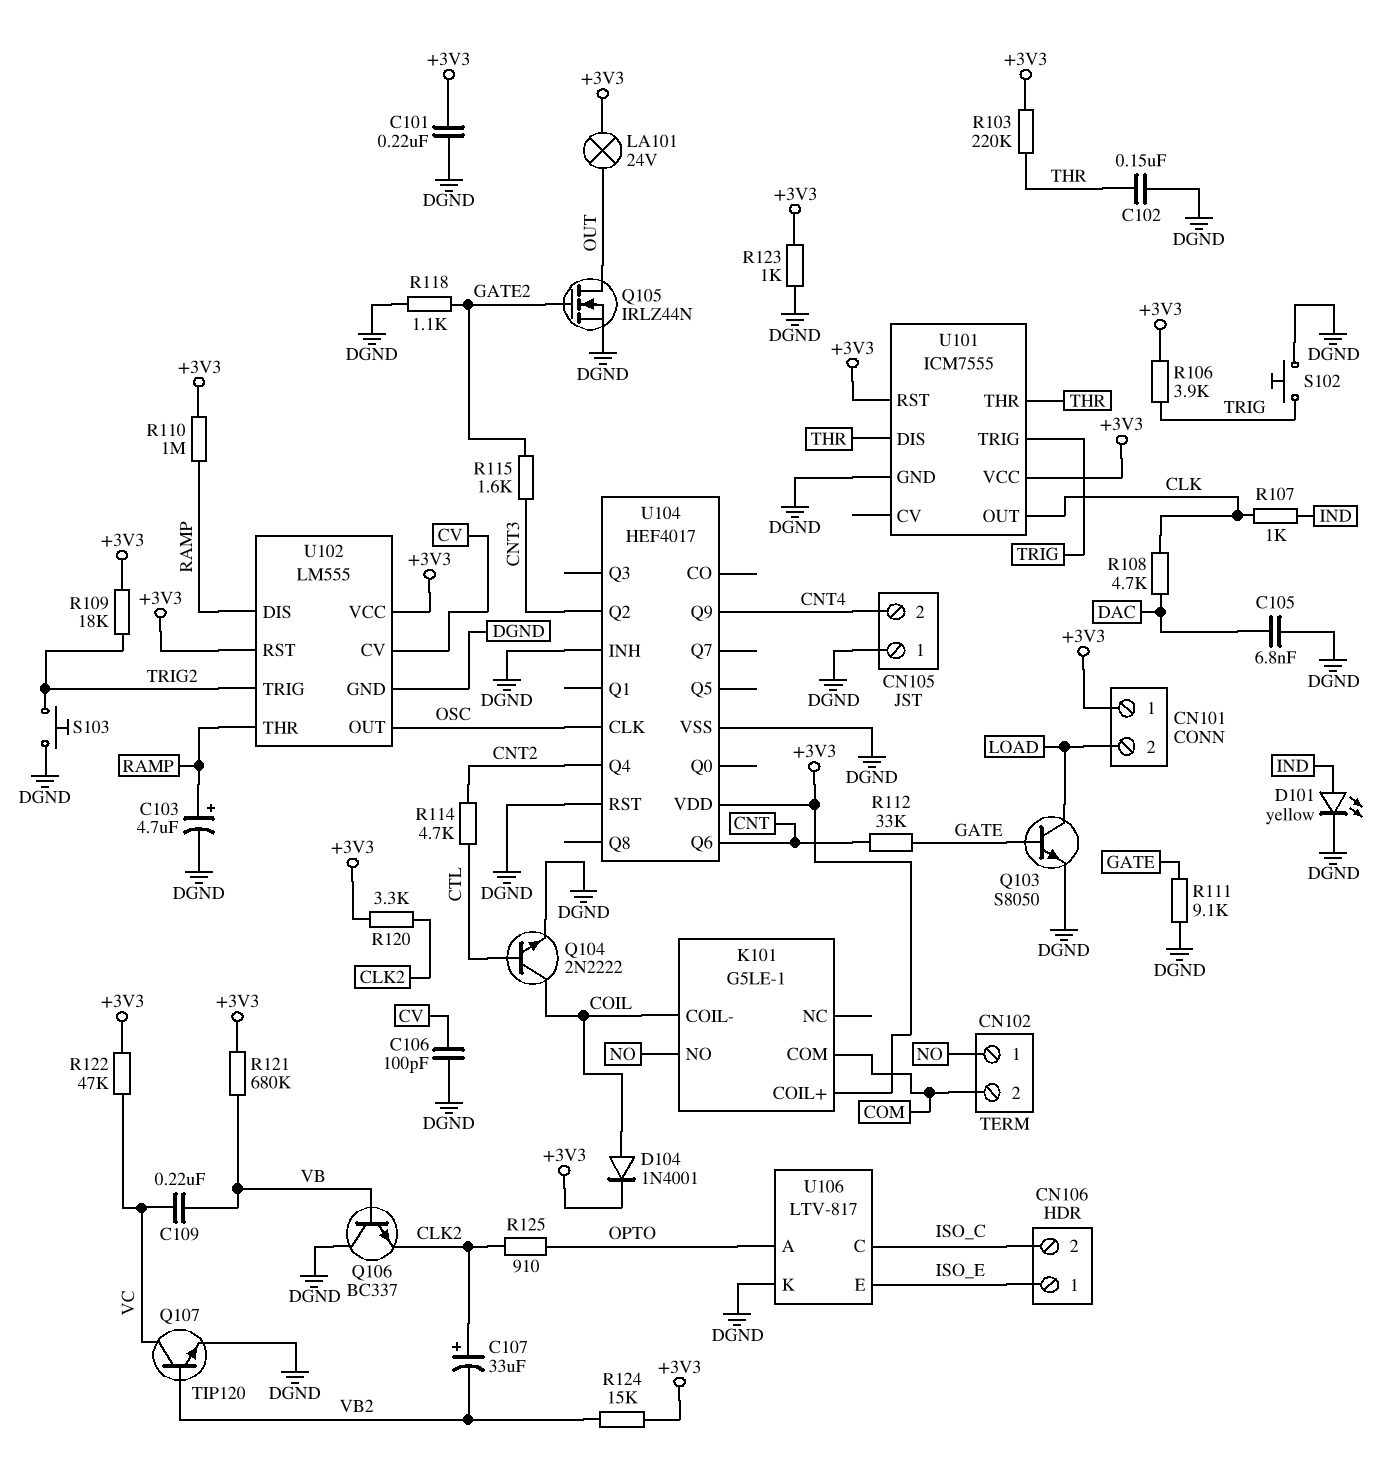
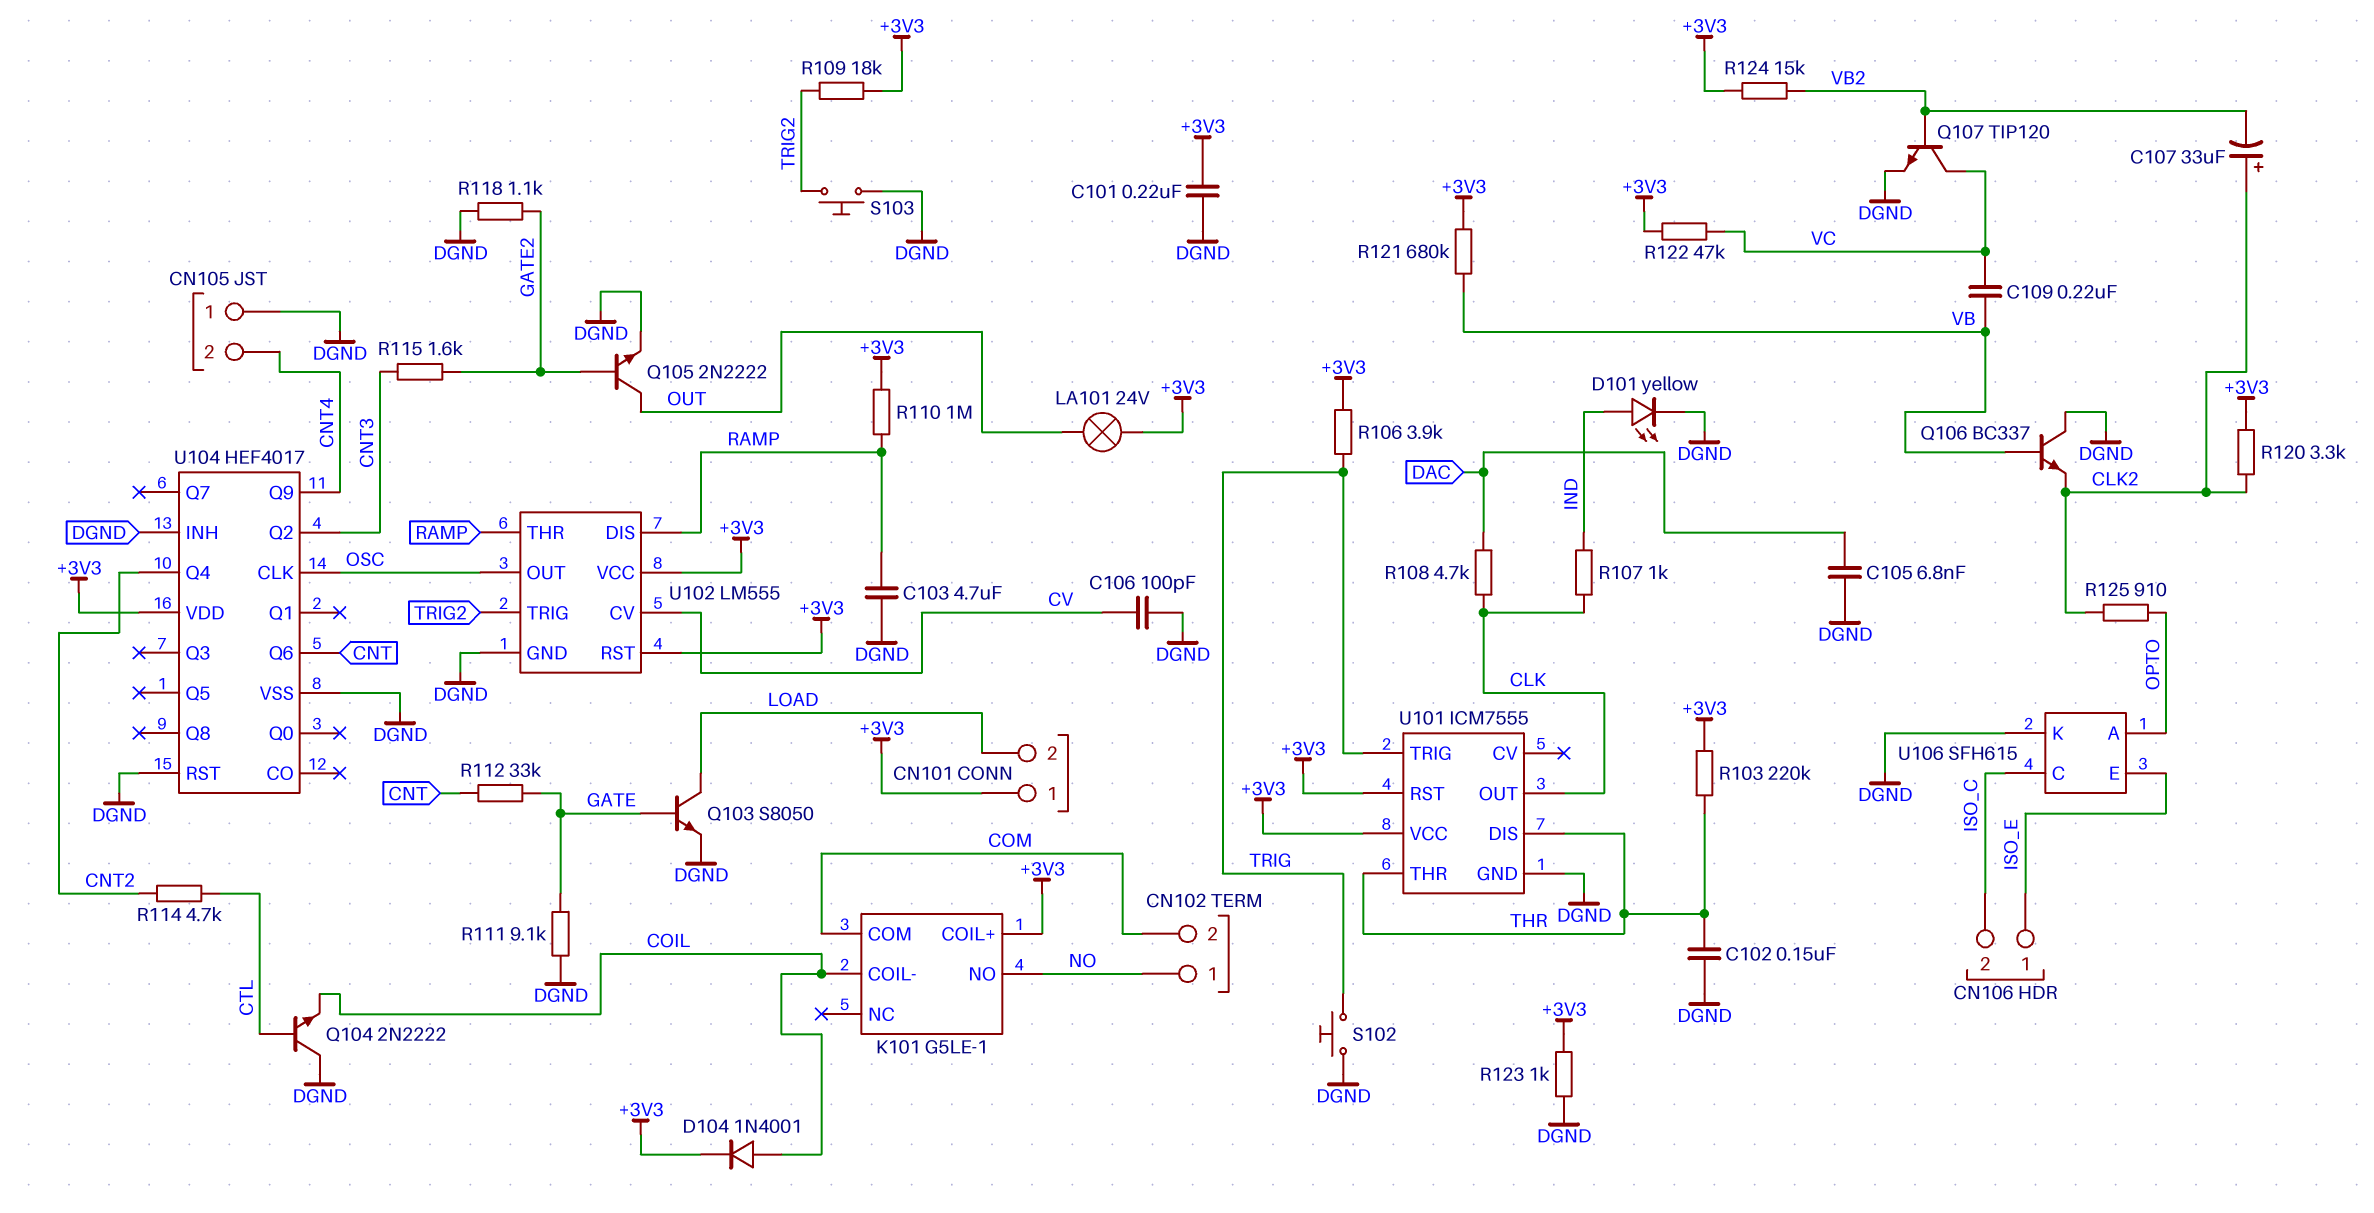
C103: 4.7uF (plus RAMP, minus DGND) -> 4.7uF (DGND, RAMP)
Q104: NPN 2N2222 (B CTL, C COIL, E DGND) -> NPN 2N2222 (B CTL, C DGND, E COIL)
Q105: NMOS IRLZ44N (G GATE2, D OUT, S DGND) -> NPN 2N2222 (B GATE2, C OUT, E DGND)
U106: LTV-817 -> SFH615

